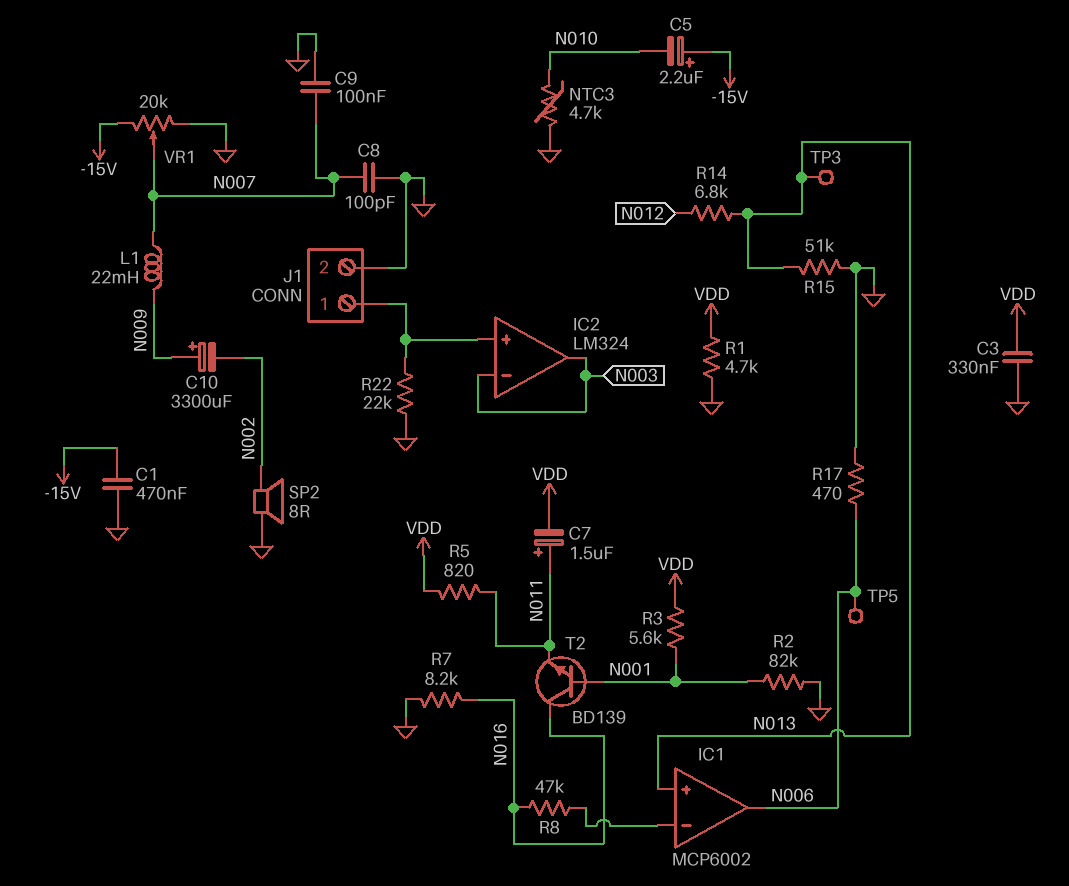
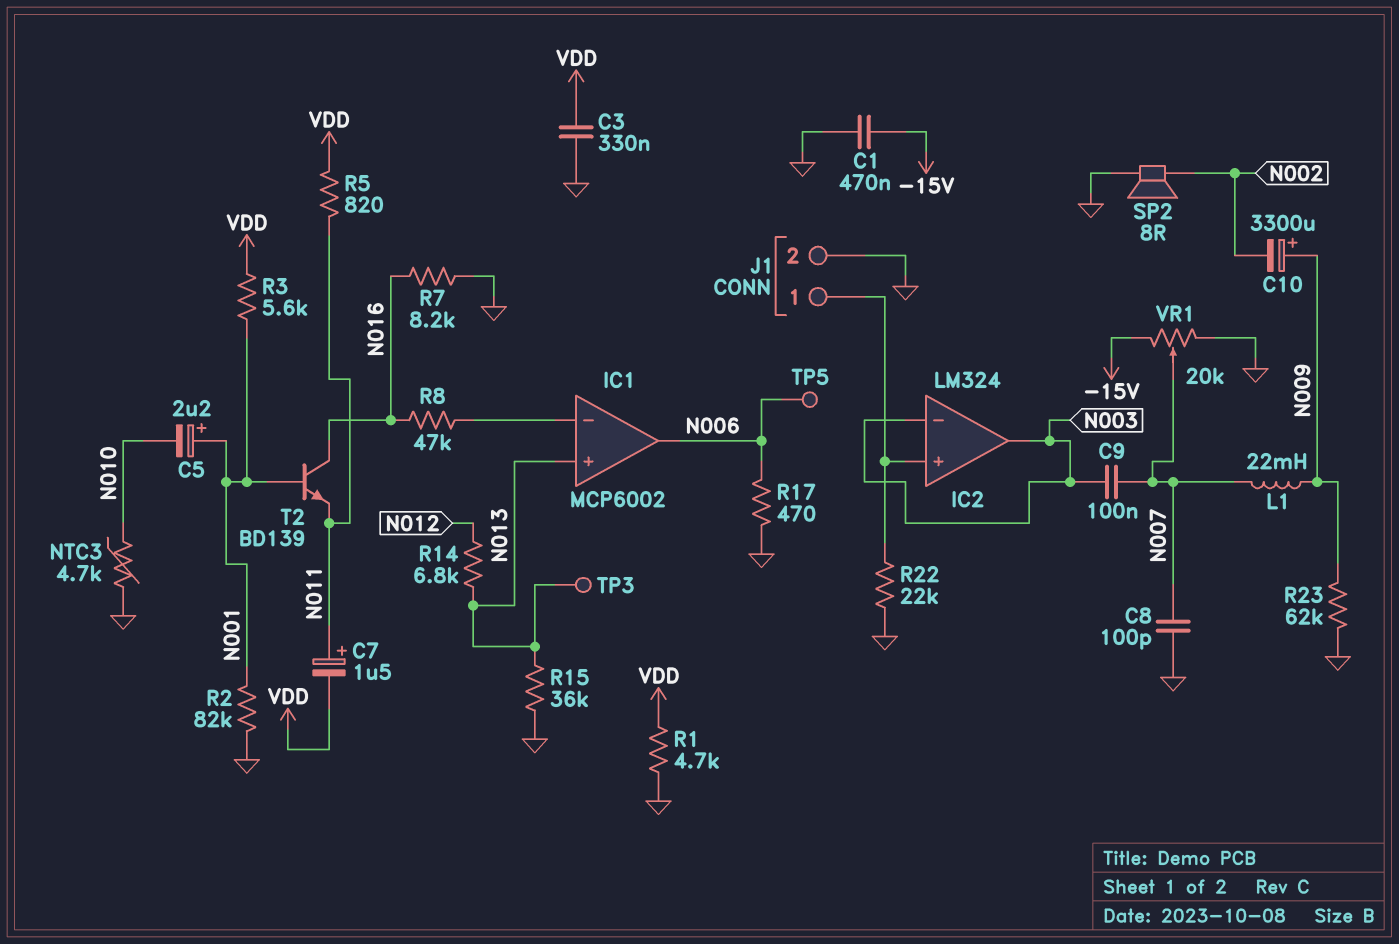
C5: 2.2uF (plus -15V, minus N010) -> 2.2uF (plus N001, minus N010)
C9: 100nF (GND, N007) -> 100nF (N003, N007)
R15: 51k (GND, N013) -> 36k (GND, N013)
R23: none -> 62k (GND, N009)

